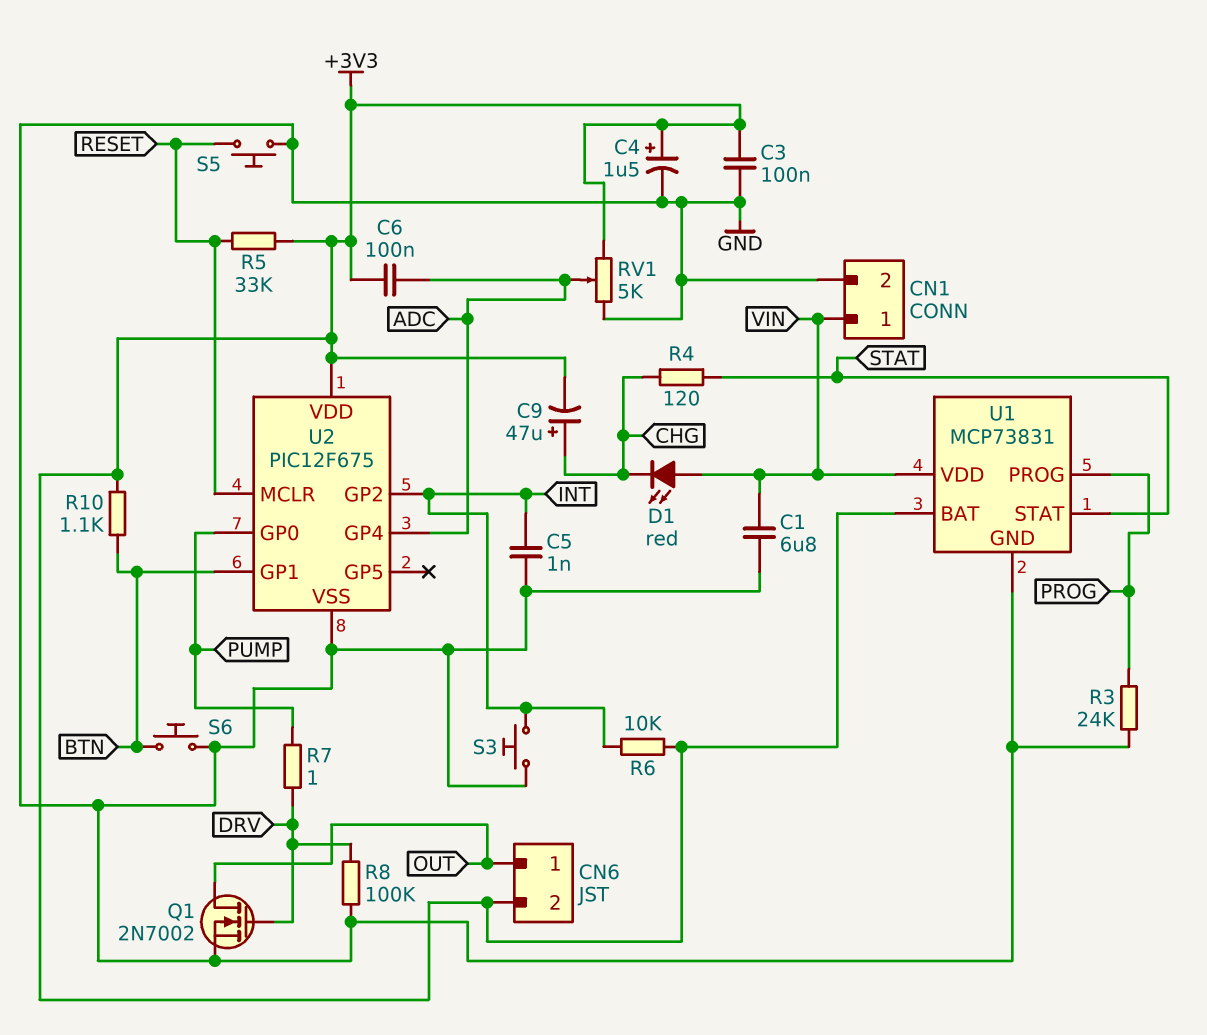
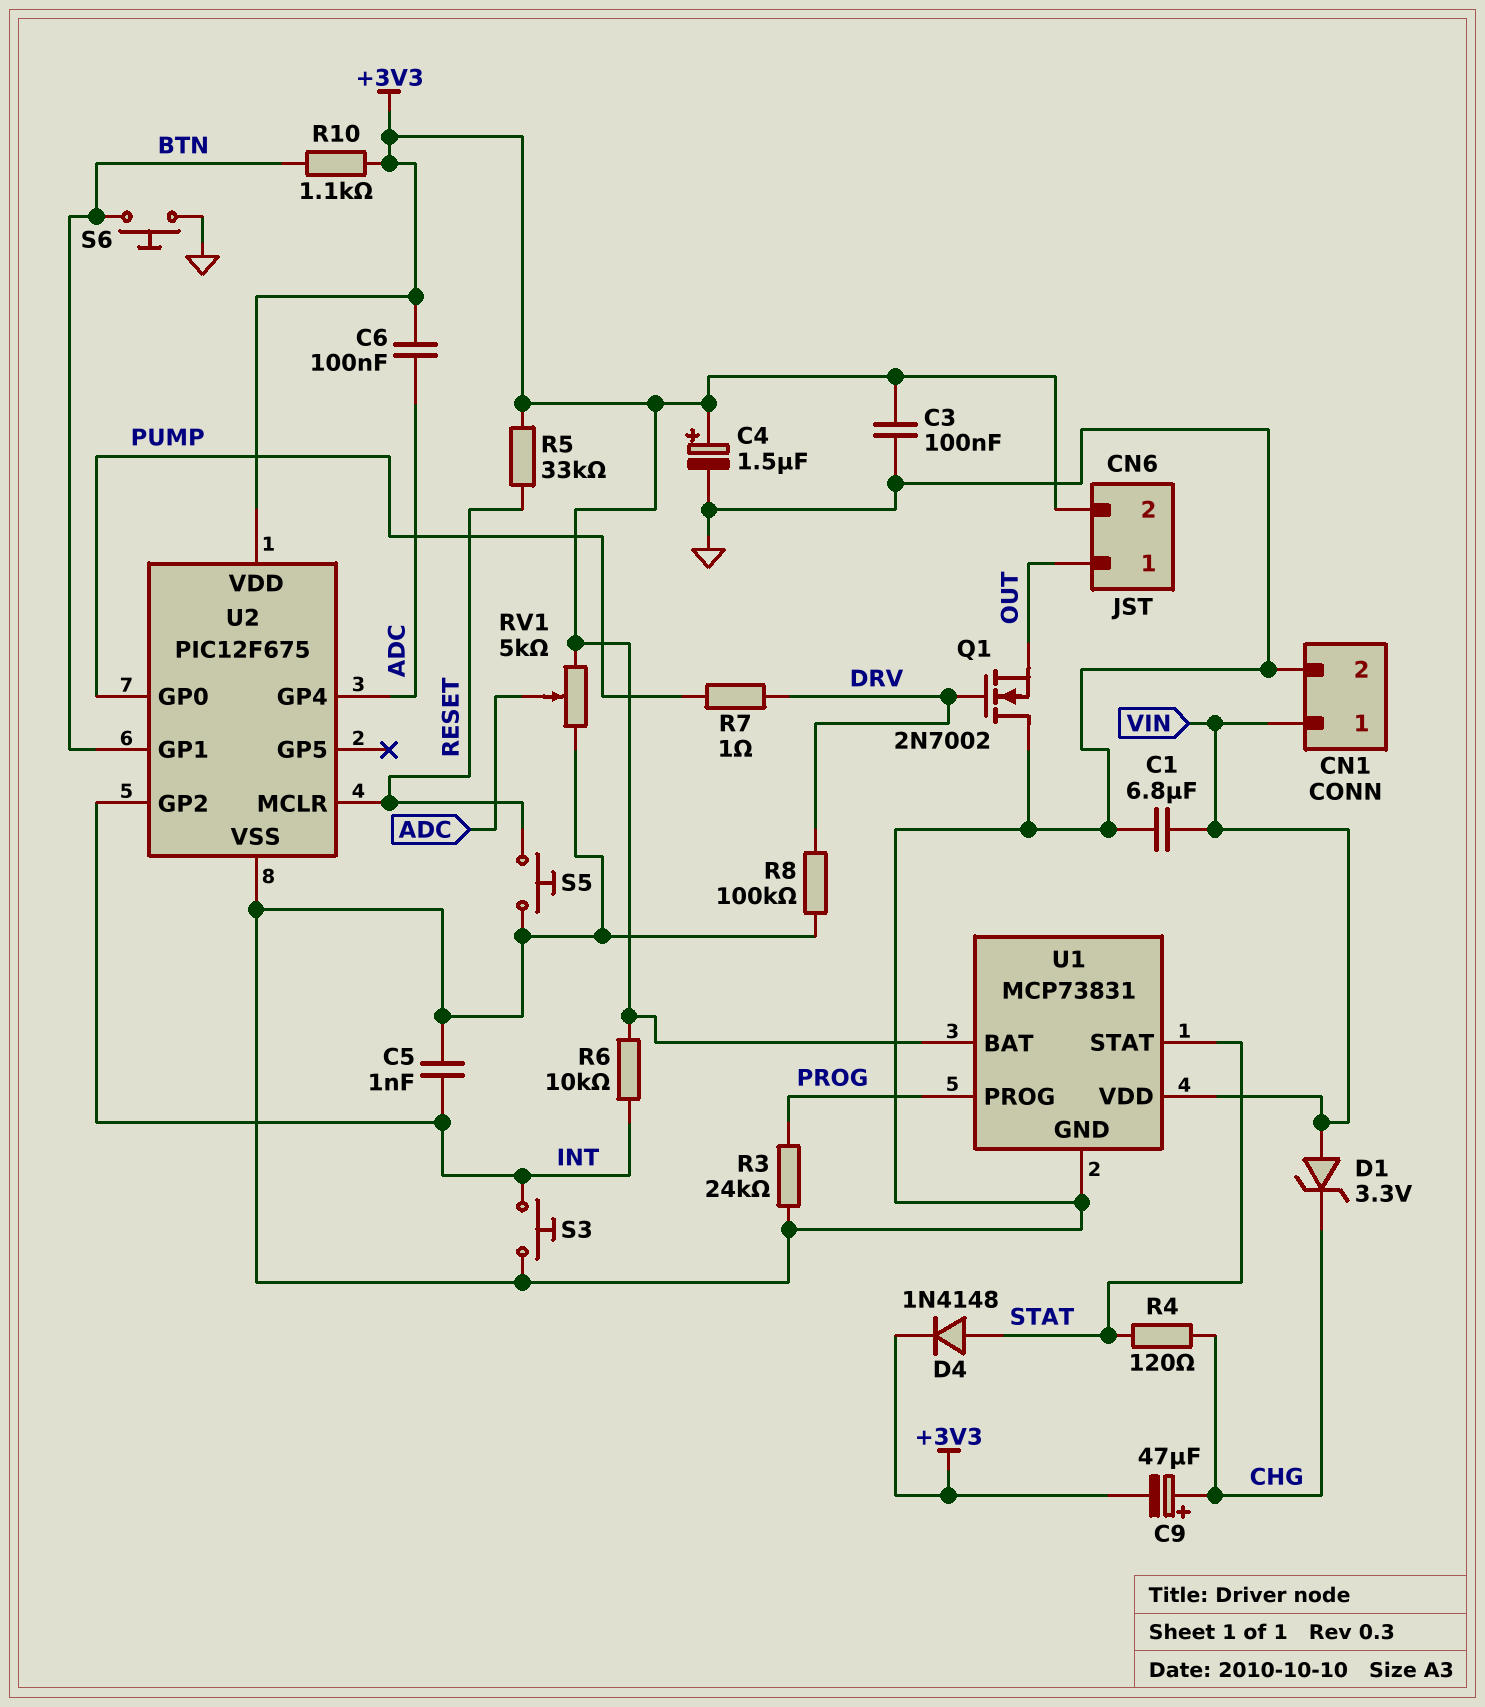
D1: LED red (A VIN, K CHG) -> zener 3.3V (A VIN, K CHG)
D4: none -> diode 1N4148 (A STAT, K +3V3)
Q1: NMOS 2N7002 (G DRV, D OUT, S GND) -> NMOS 2N7002 (G DRV, D GND, S OUT)

